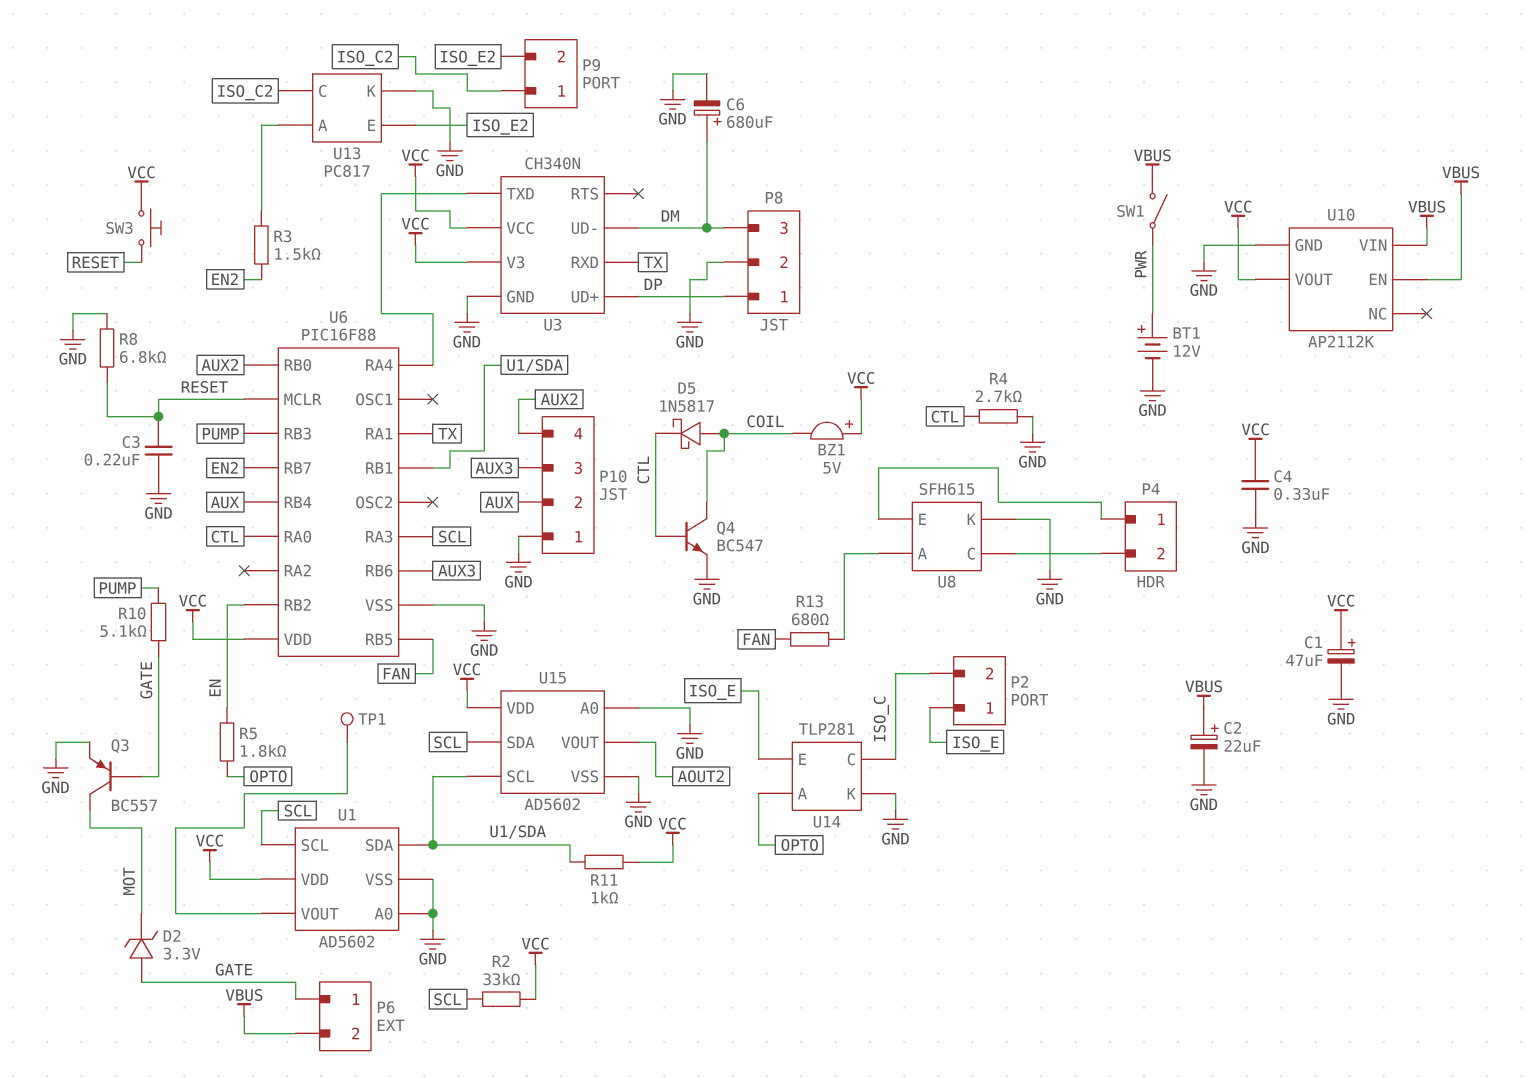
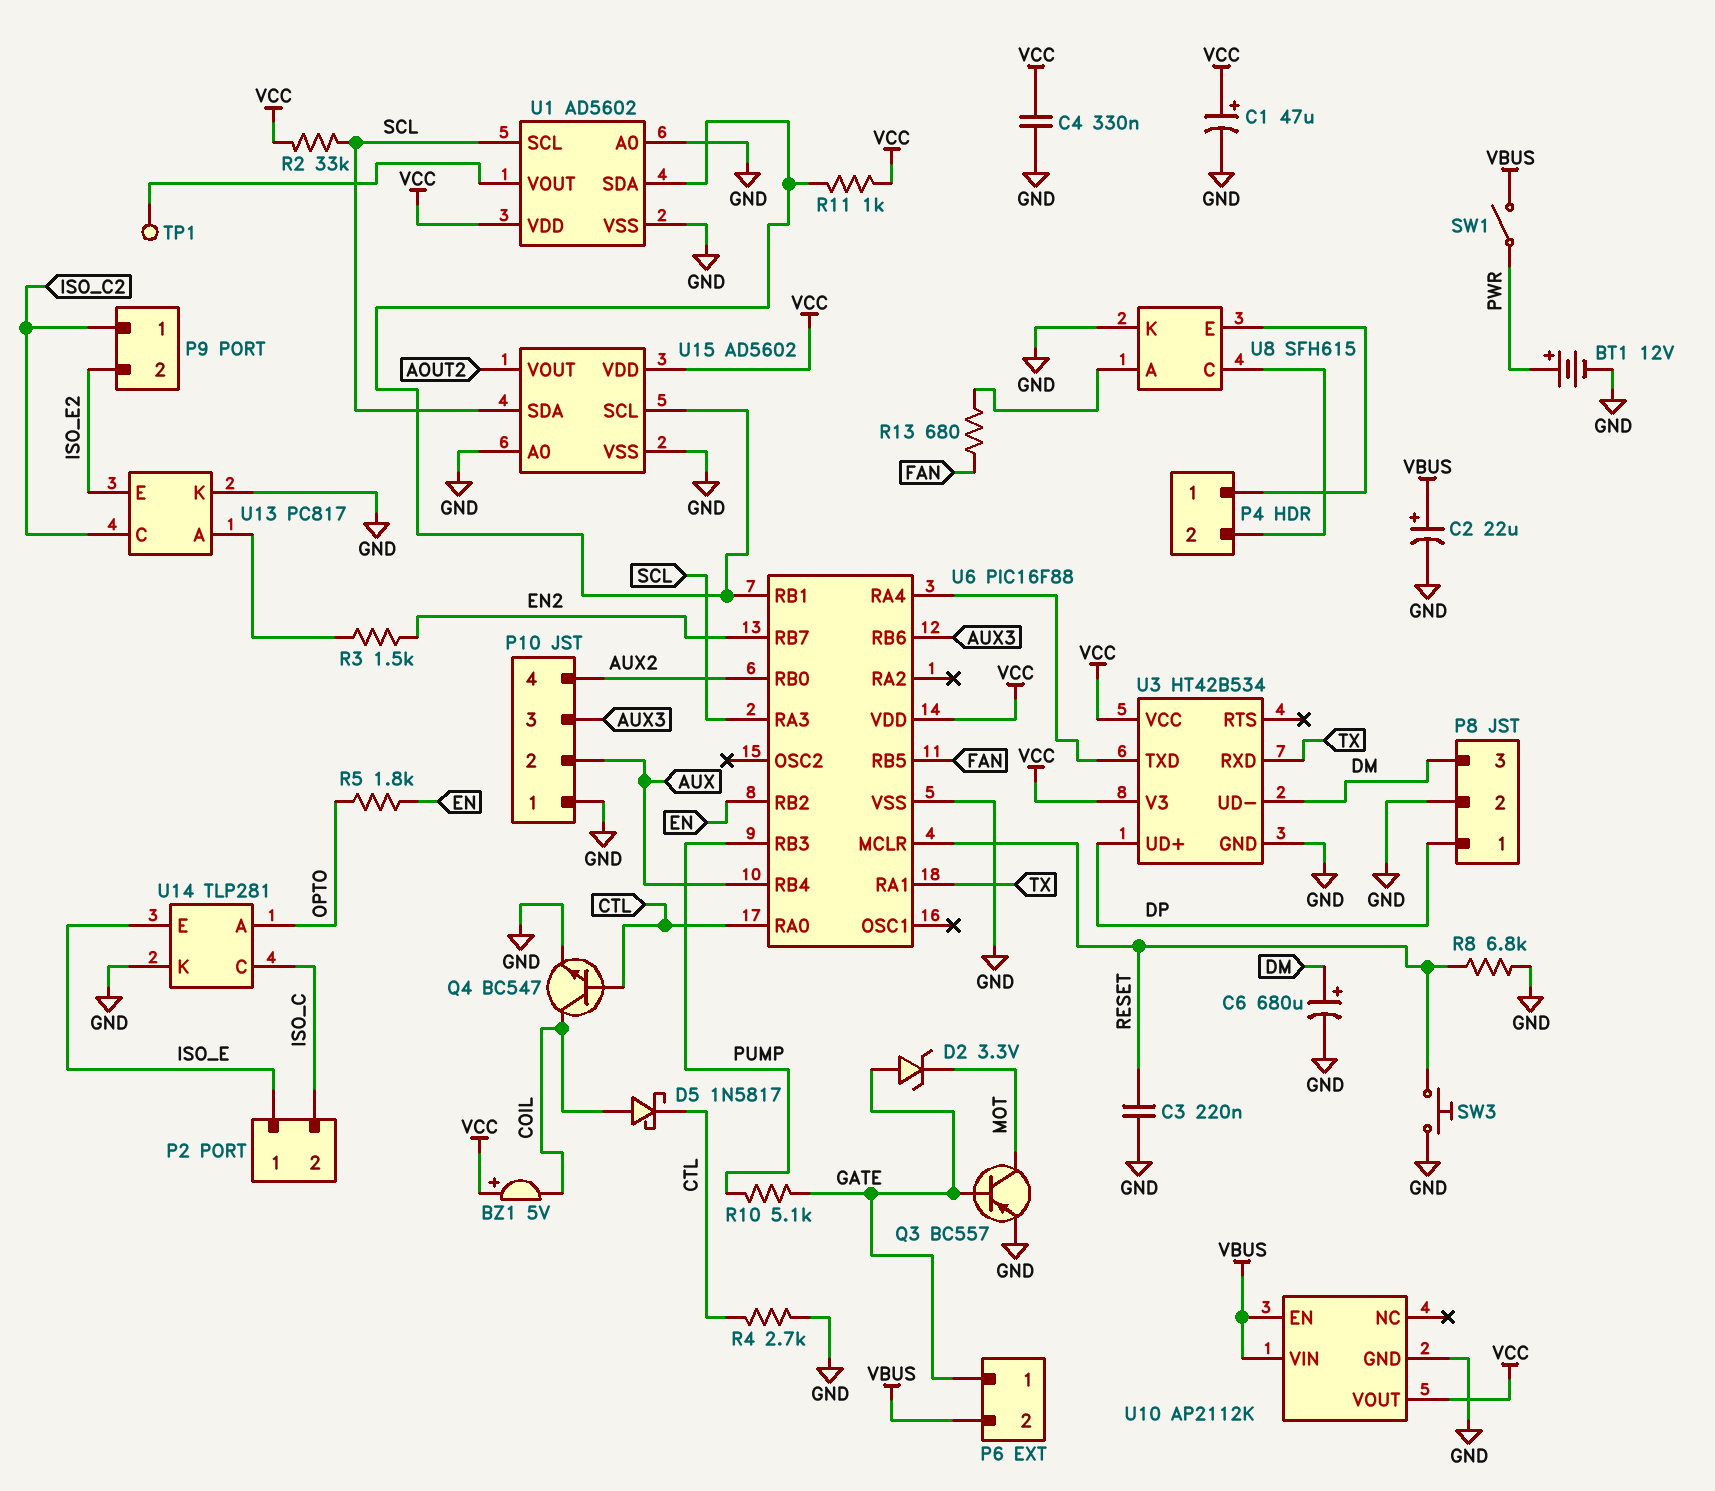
SW3: button (RESET, VCC) -> button (GND, RESET)
U3: CH340N -> HT42B534

